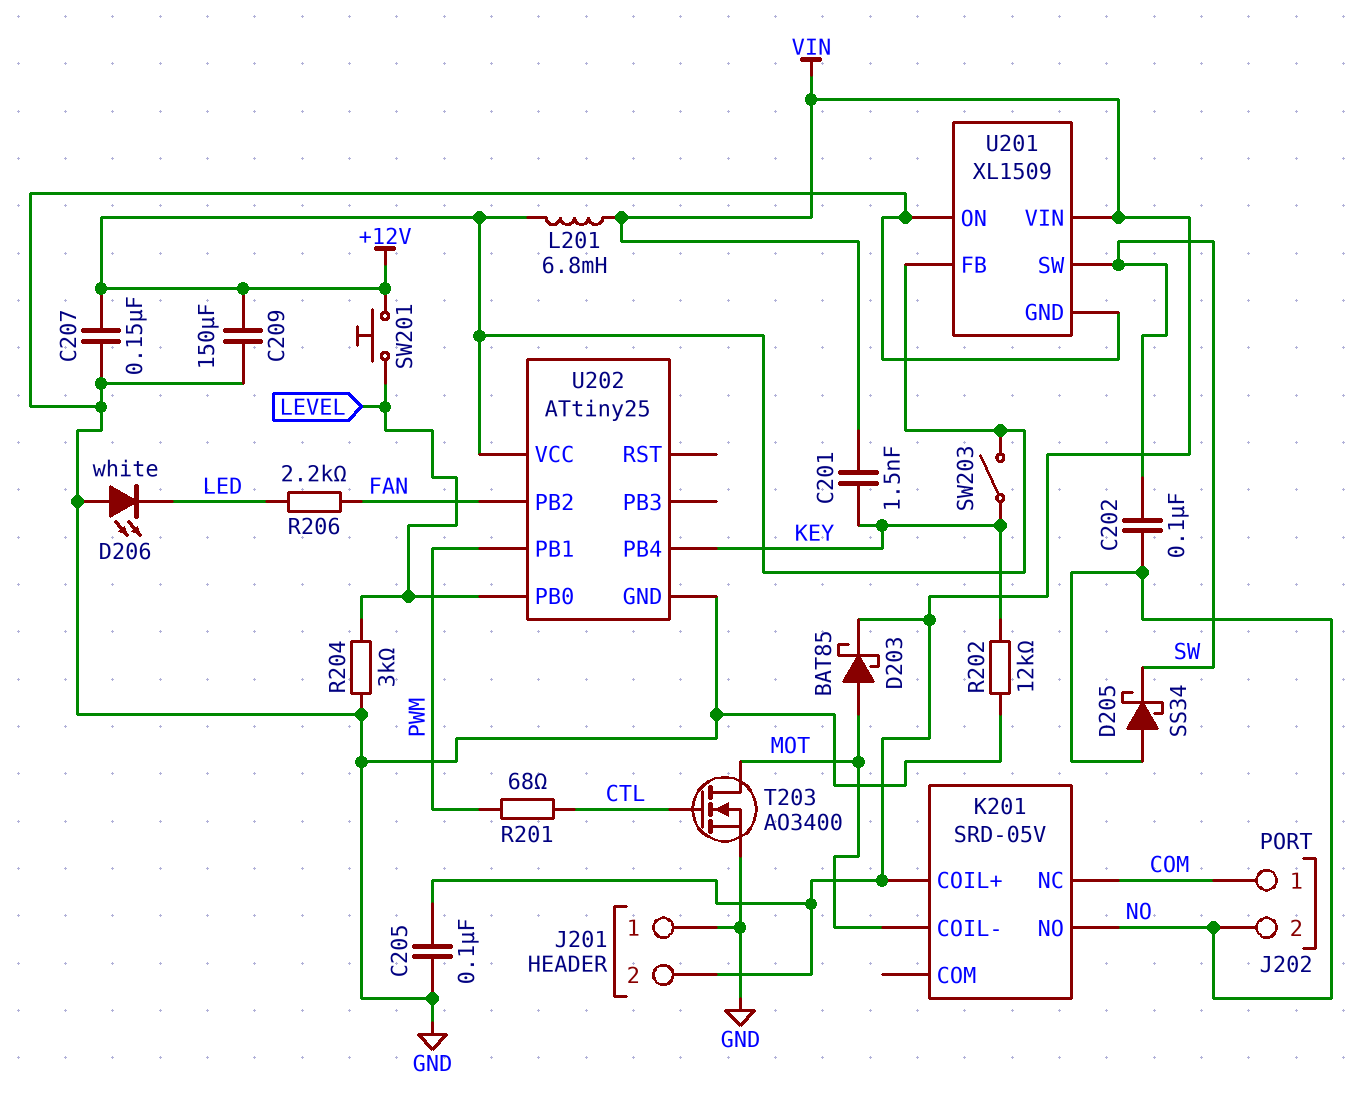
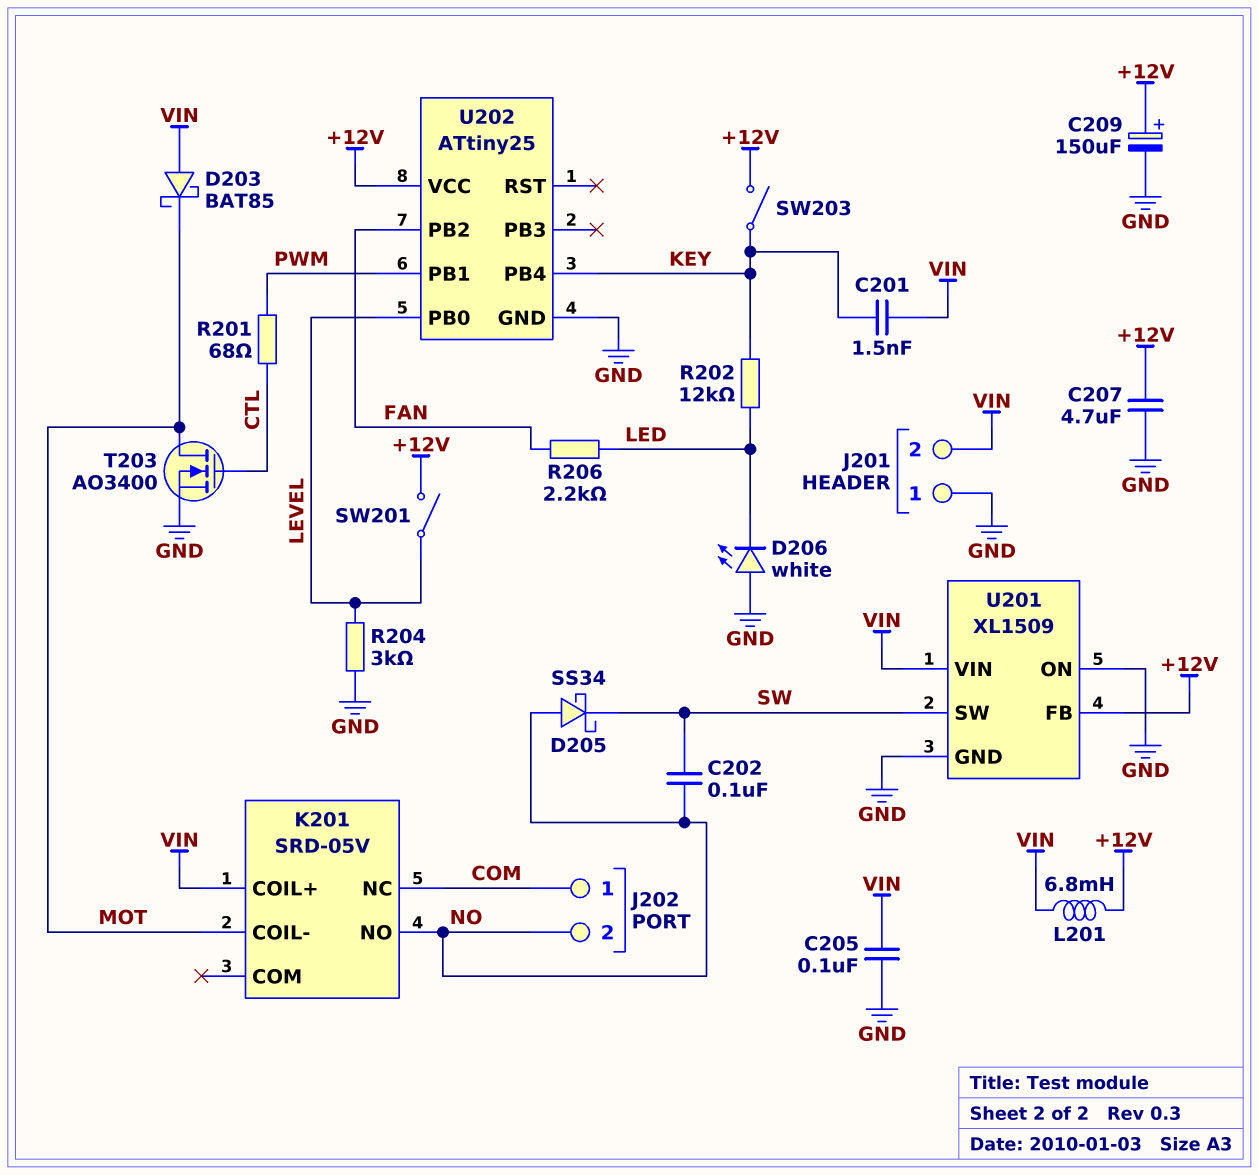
C207: 150nF (+12V, GND) -> 4.7uF (+12V, GND)
C209: 150uF (+12V, GND) -> 150uF (plus +12V, minus GND)
D203: schottky BAT85 (A MOT, K VIN) -> schottky BAT85 (A VIN, K MOT)
R202: 12k (GND, KEY) -> 12k (KEY, LED)
SW201: button (+12V, LEVEL) -> switch (+12V, LEVEL)

